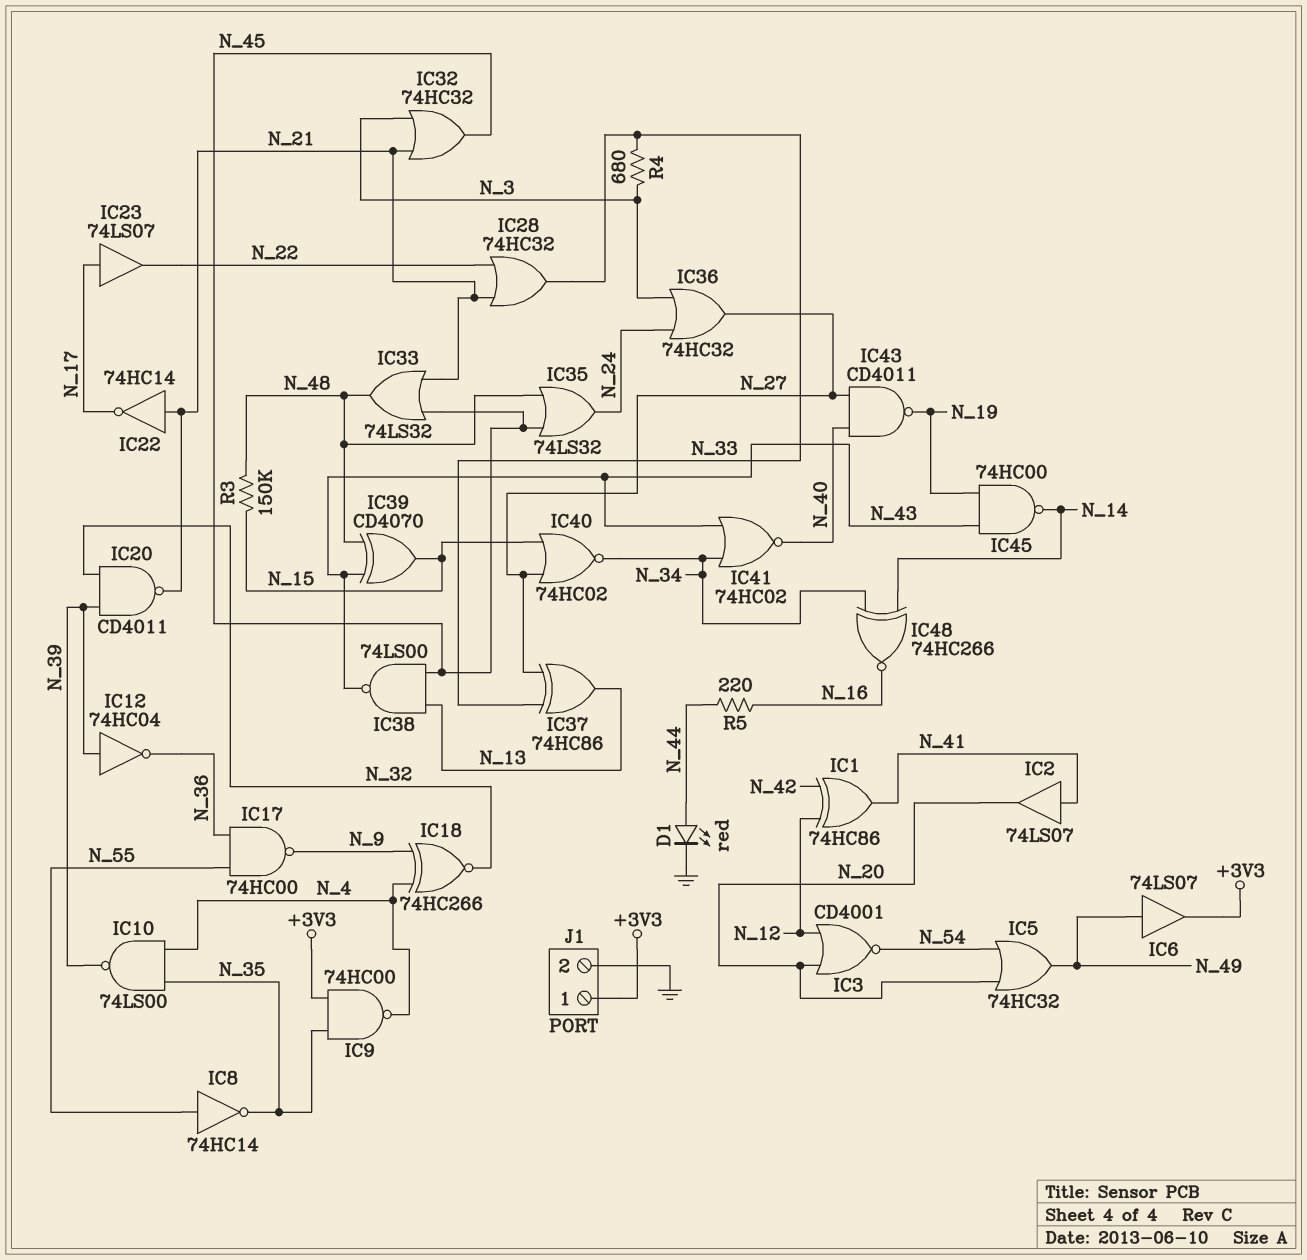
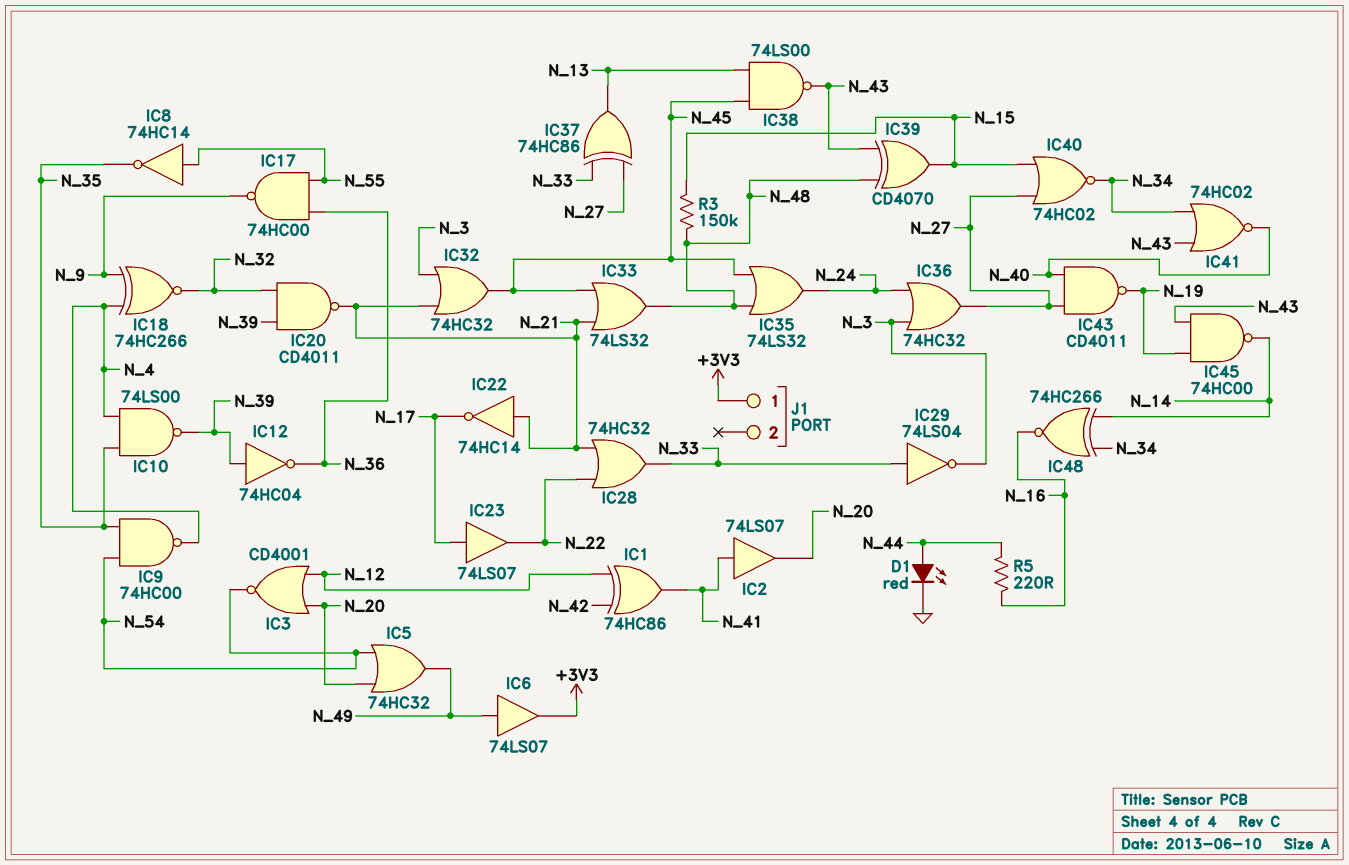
IC9: NAND 74HC00 (in +3V3, in N_35, out N_4) -> NAND 74HC00 (in N_35, in N_54, out N_4)
IC29: none -> NOT 74LS04 (in N_33, out N_3)
J1 pin 2: GND -> none
R4: 680 (N_3, N_33) -> none

